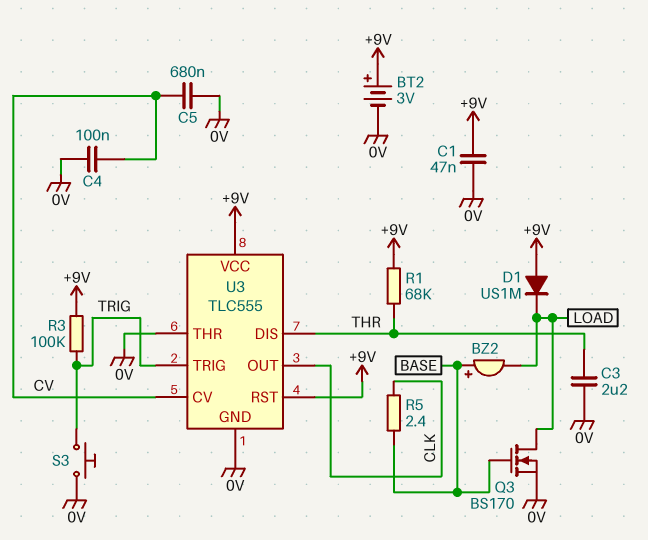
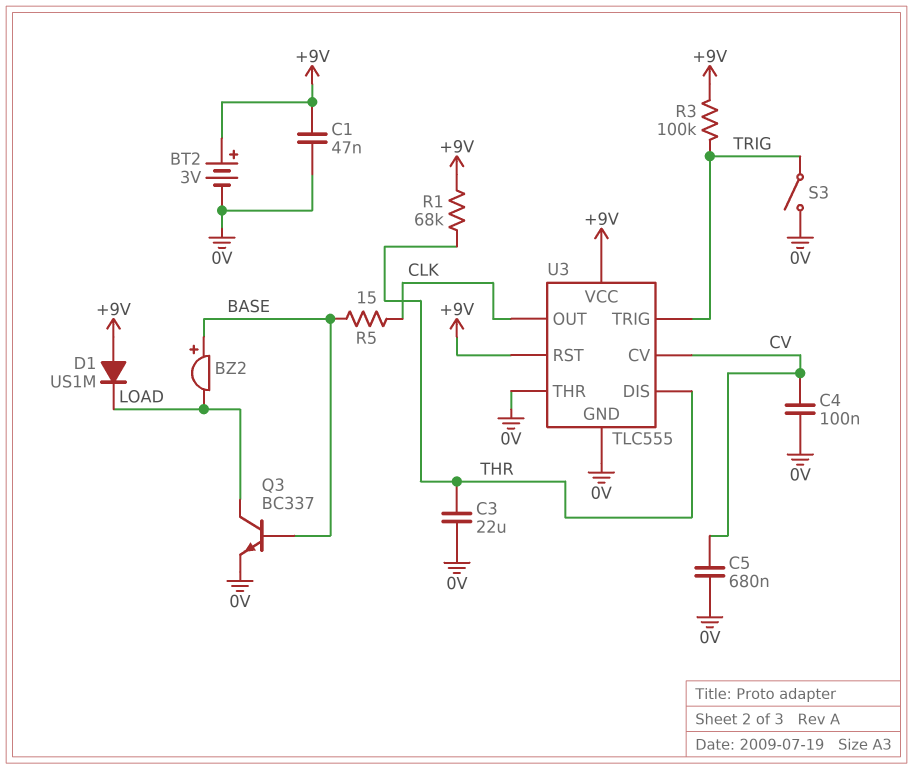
C3: 2.2uF (0V, THR) -> 22uF (0V, THR)
Q3: NMOS BS170 (G BASE, D LOAD, S 0V) -> NPN BC337 (B BASE, C LOAD, E 0V)
R5: 2.4 (BASE, CLK) -> 15 (BASE, CLK)
S3: button (0V, TRIG) -> switch (0V, TRIG)

